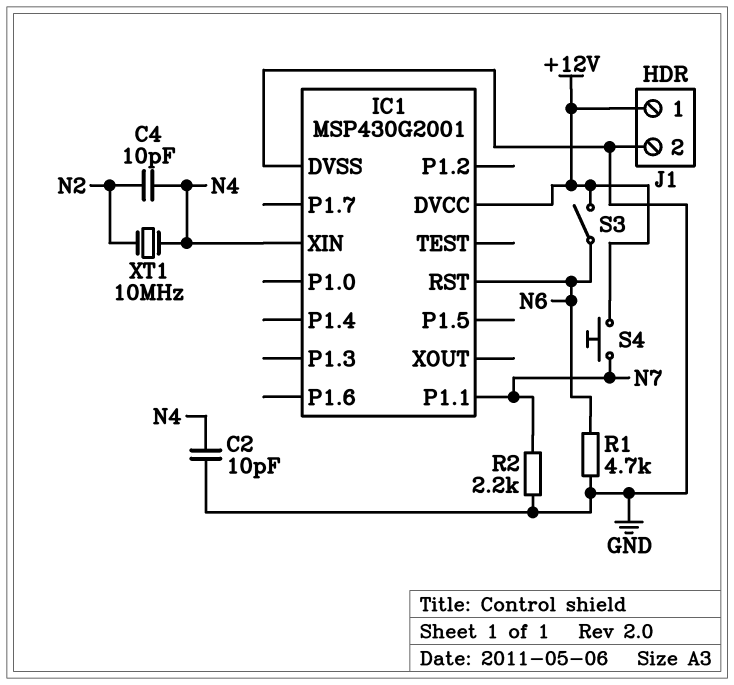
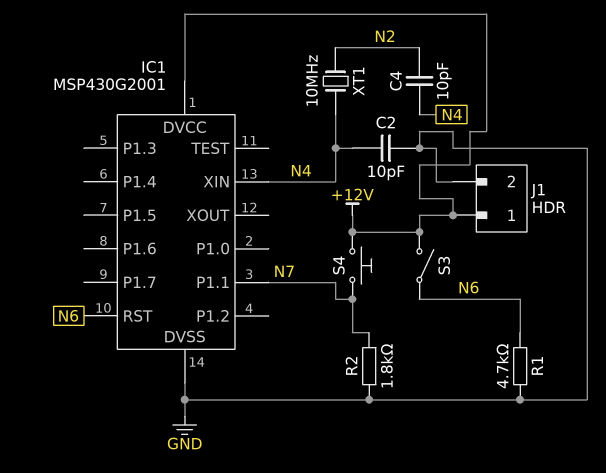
R2: 2.2k (GND, N7) -> 1.8k (GND, N7)

